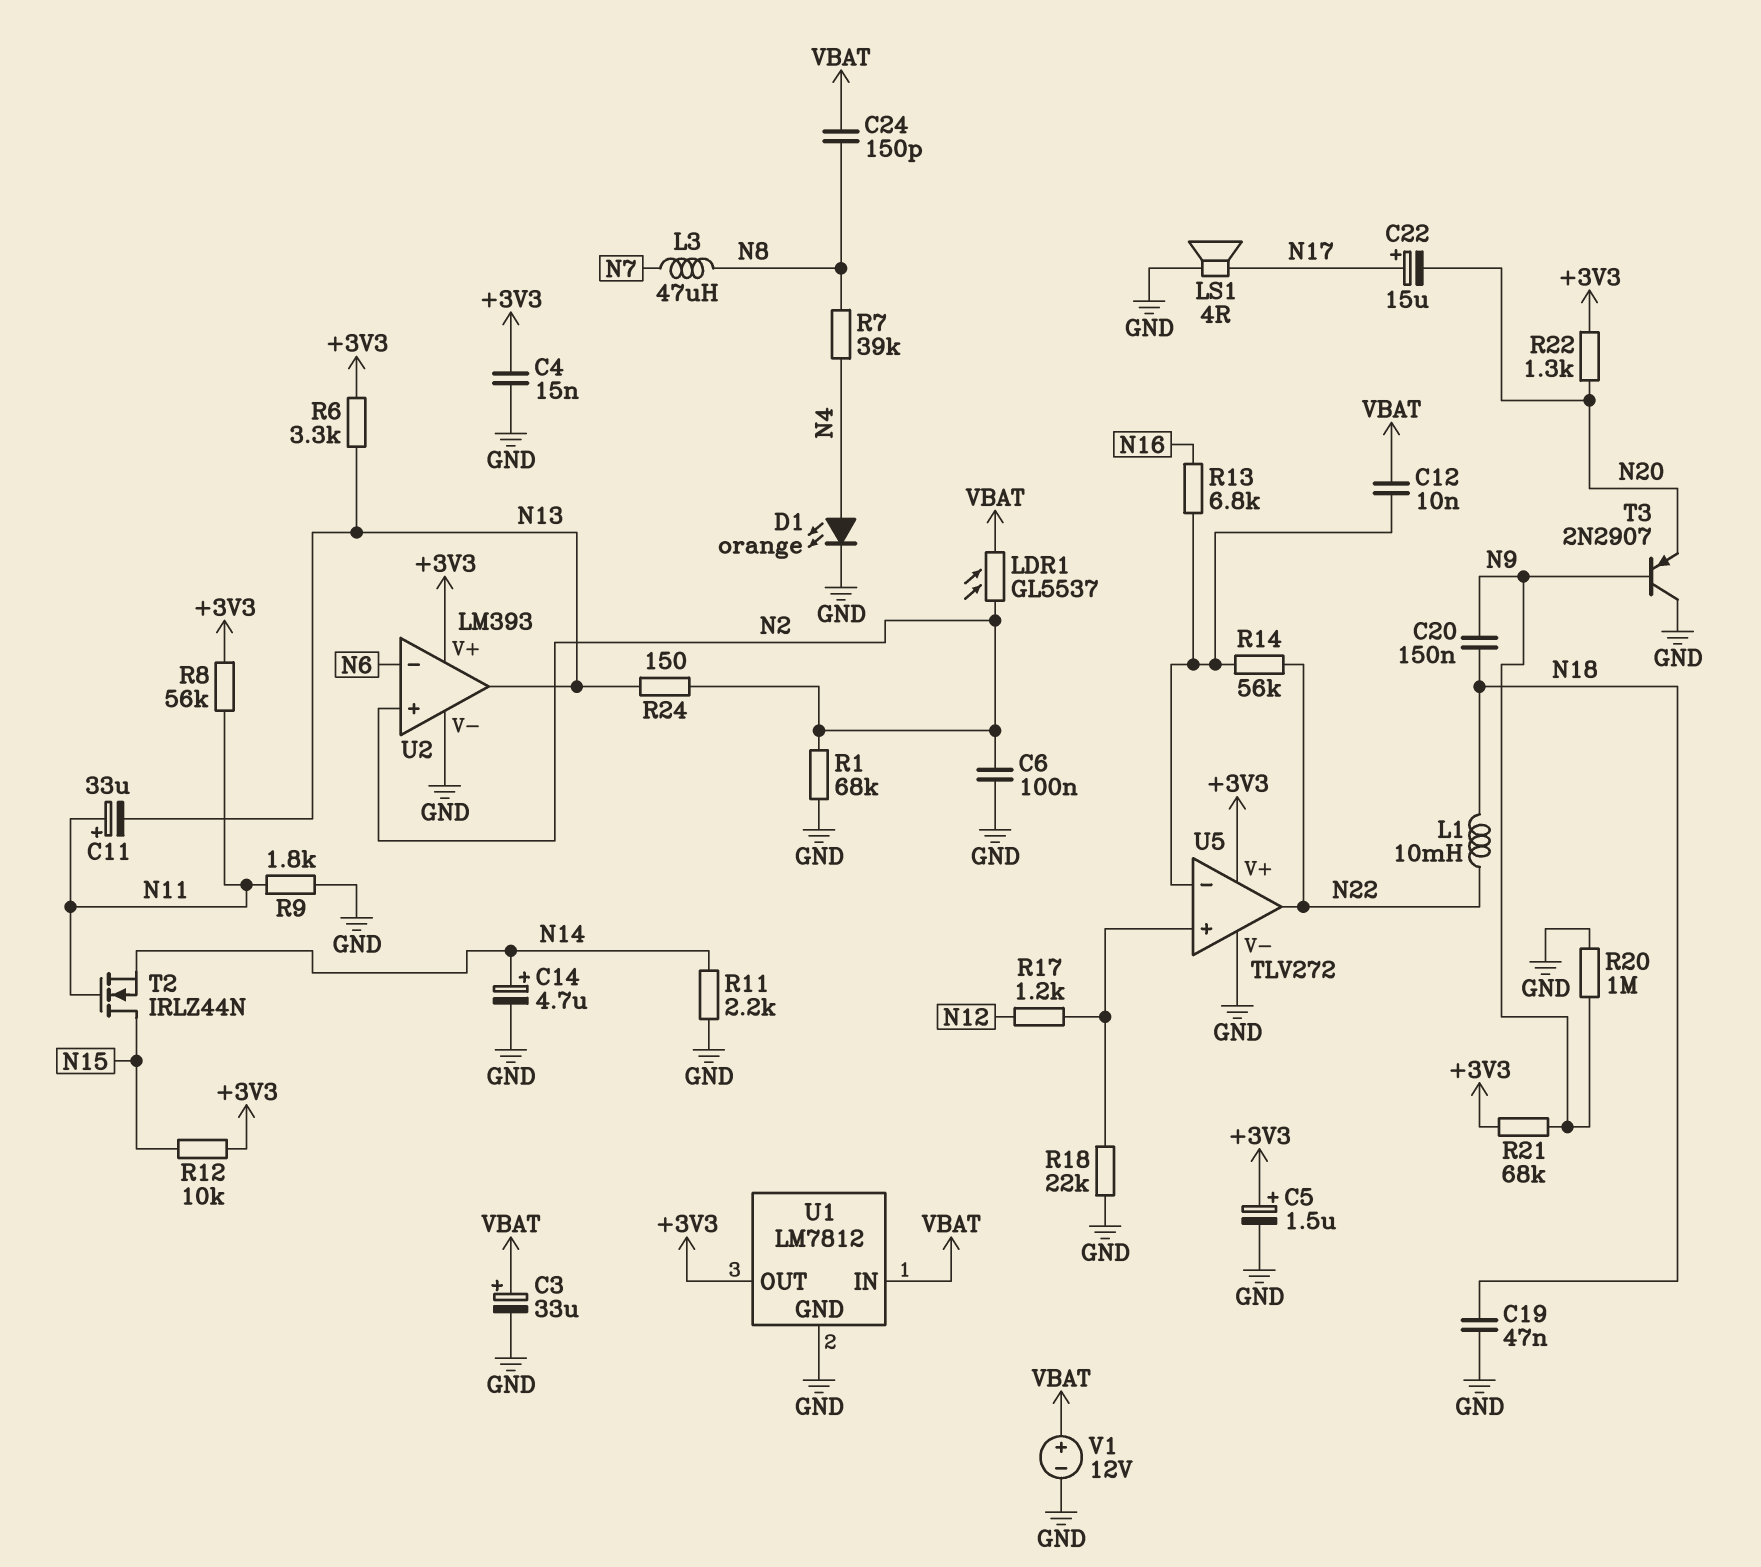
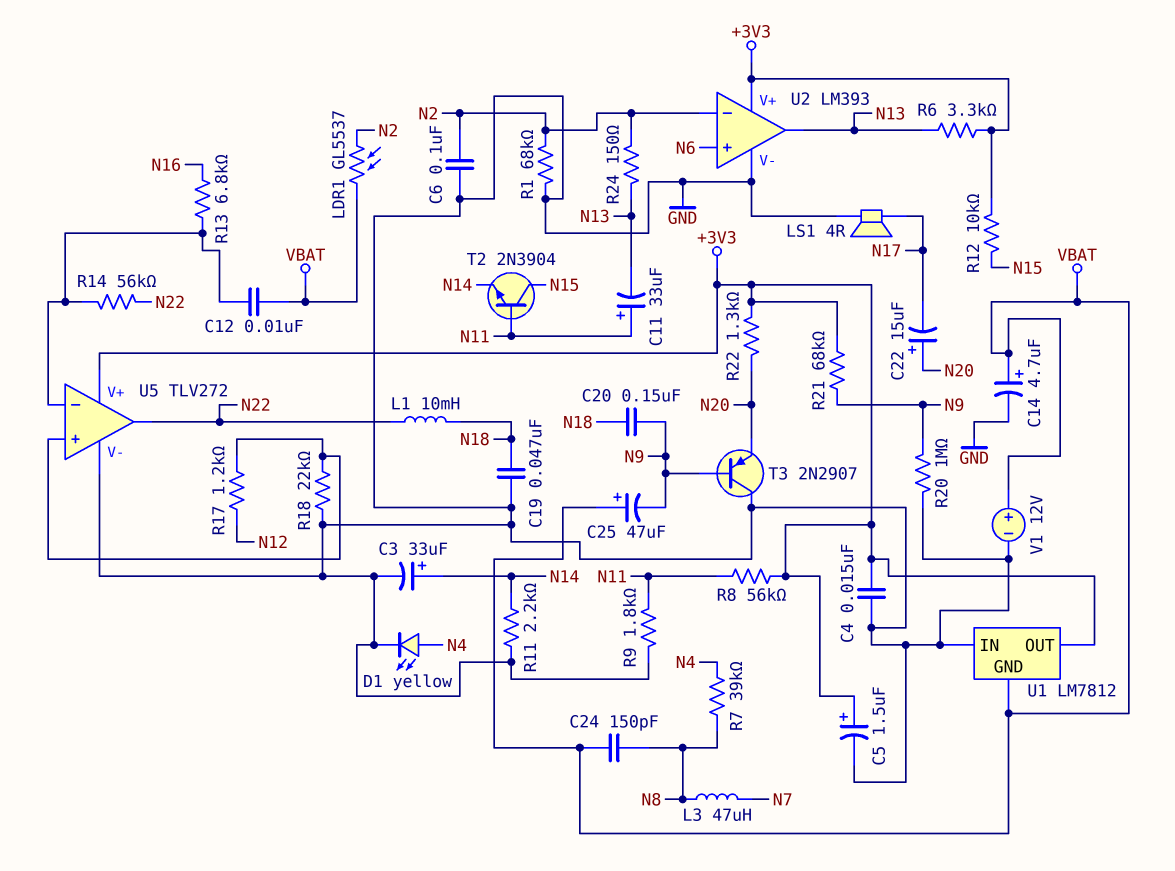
C3: 33uF (plus VBAT, minus GND) -> 33uF (plus N14, minus GND)
C14: 4.7uF (plus N14, minus GND) -> 4.7uF (plus VBAT, minus GND)
C22: 15uF (plus N17, minus N20) -> 15uF (plus N20, minus N17)
C25: none -> 47uF (plus VBAT, minus N9)
D1: LED orange (A N4, K GND) -> LED yellow (A N4, K GND)
T2: NMOS IRLZ44N (G N11, D N15, S N14) -> NPN 2N3904 (B N11, C N15, E N14)
U1 pin GND: GND -> VBAT
U1 pin IN: VBAT -> GND
U2 pin in+: N2 -> N6
U2 pin in-: N6 -> N2

